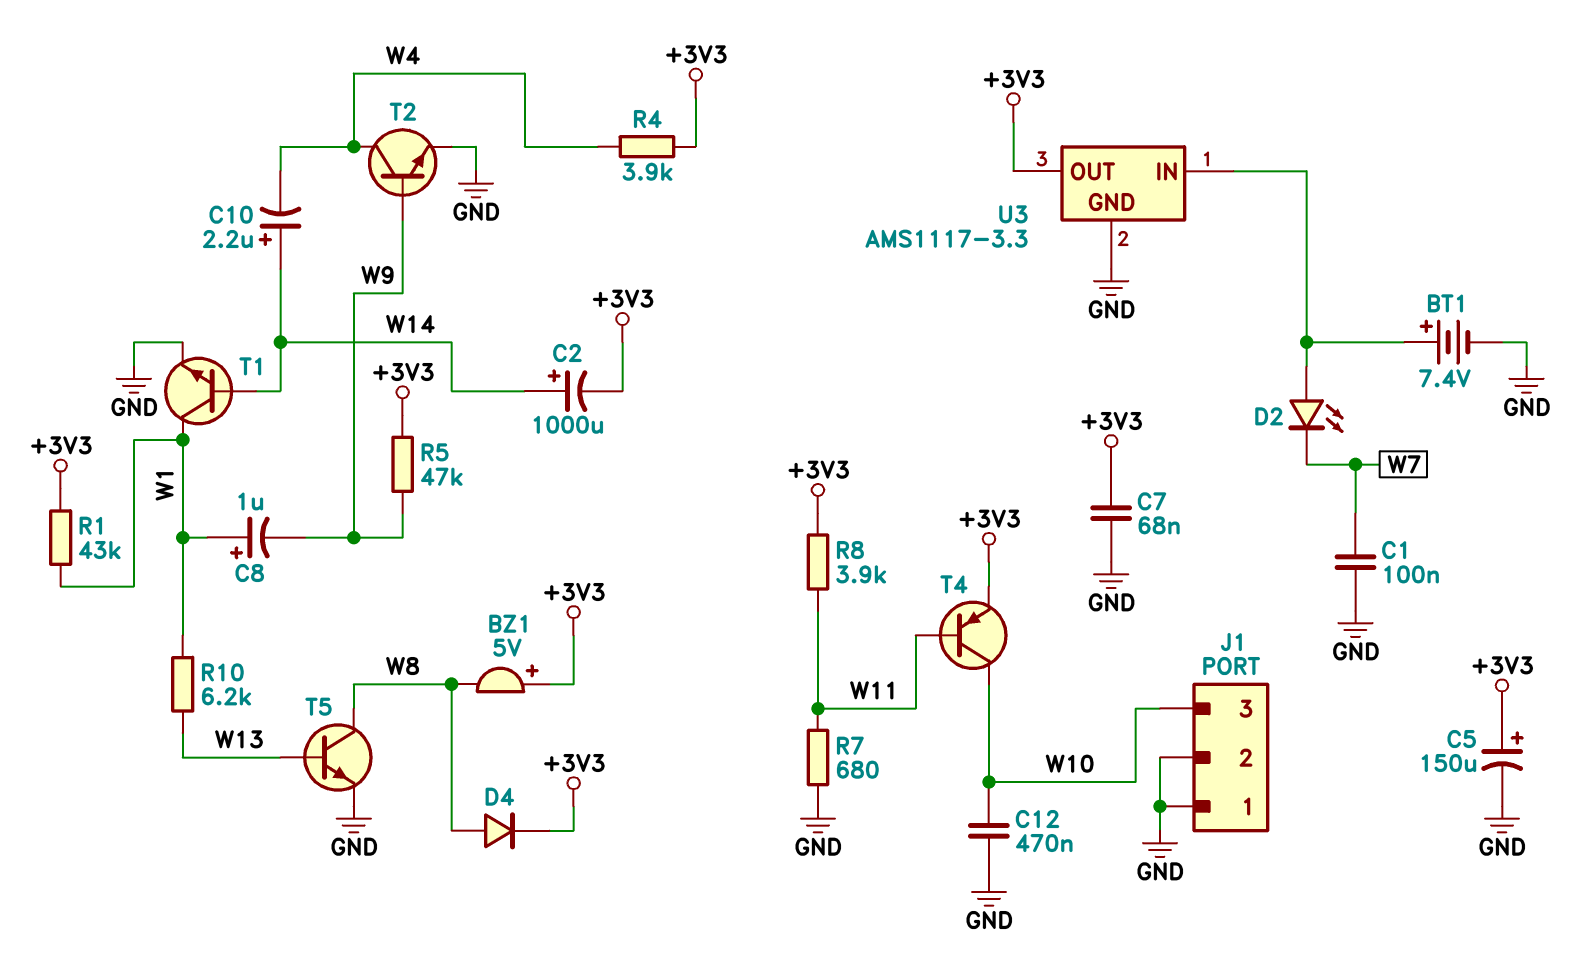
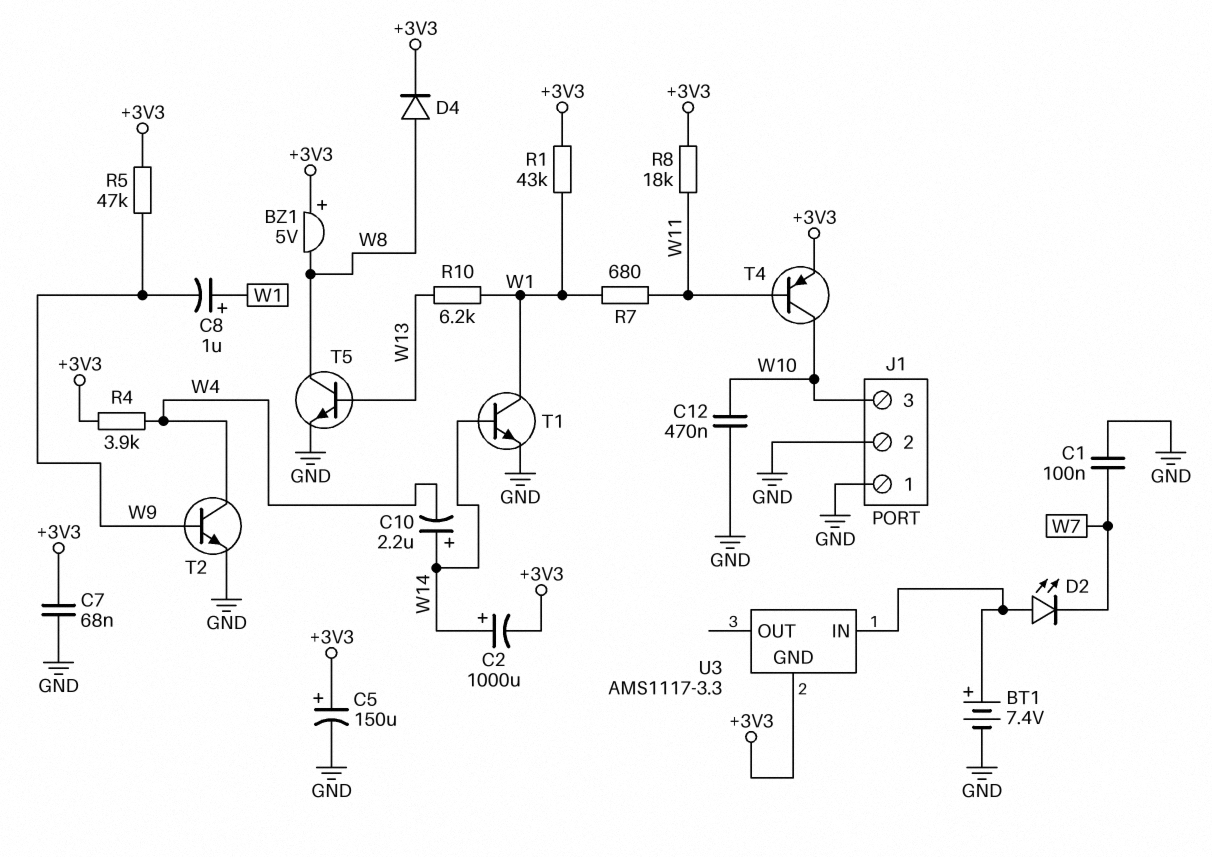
R7: 680 (GND, W11) -> 680 (W1, W11)
R8: 3.9k (+3V3, W11) -> 18k (+3V3, W11)
U3 pin GND: GND -> +3V3
U3 pin OUT: +3V3 -> none

